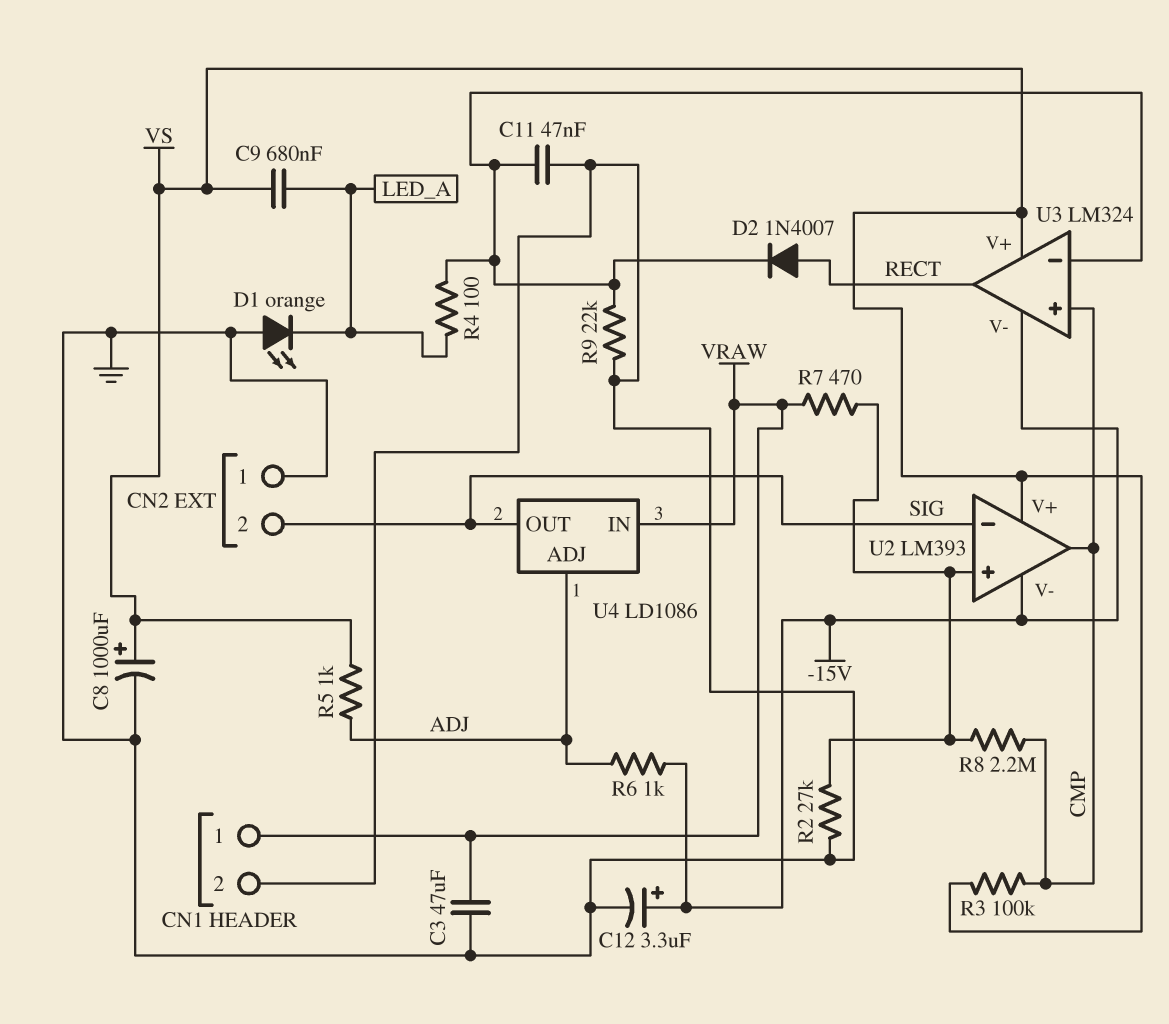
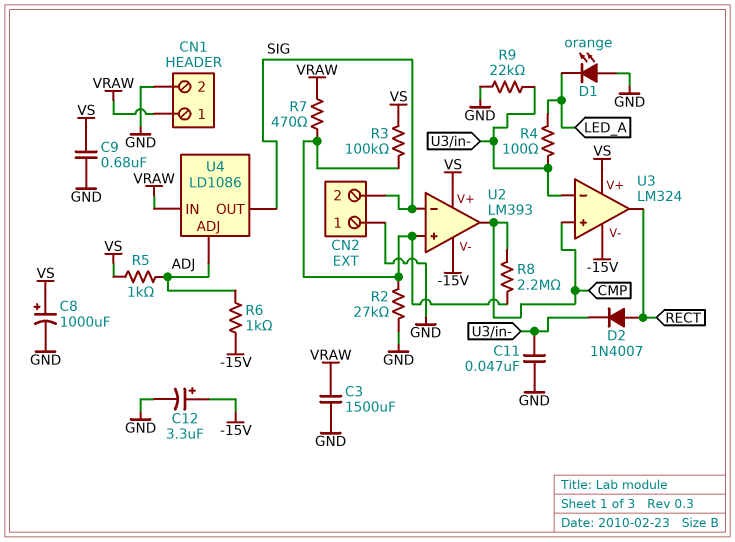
C3: 47uF (GND, VRAW) -> 1500uF (GND, VRAW)
C9: 680nF (LED_A, VS) -> 680nF (GND, VS)
R3: 100k (CMP, VS) -> 100k (U2/in+, VS)

